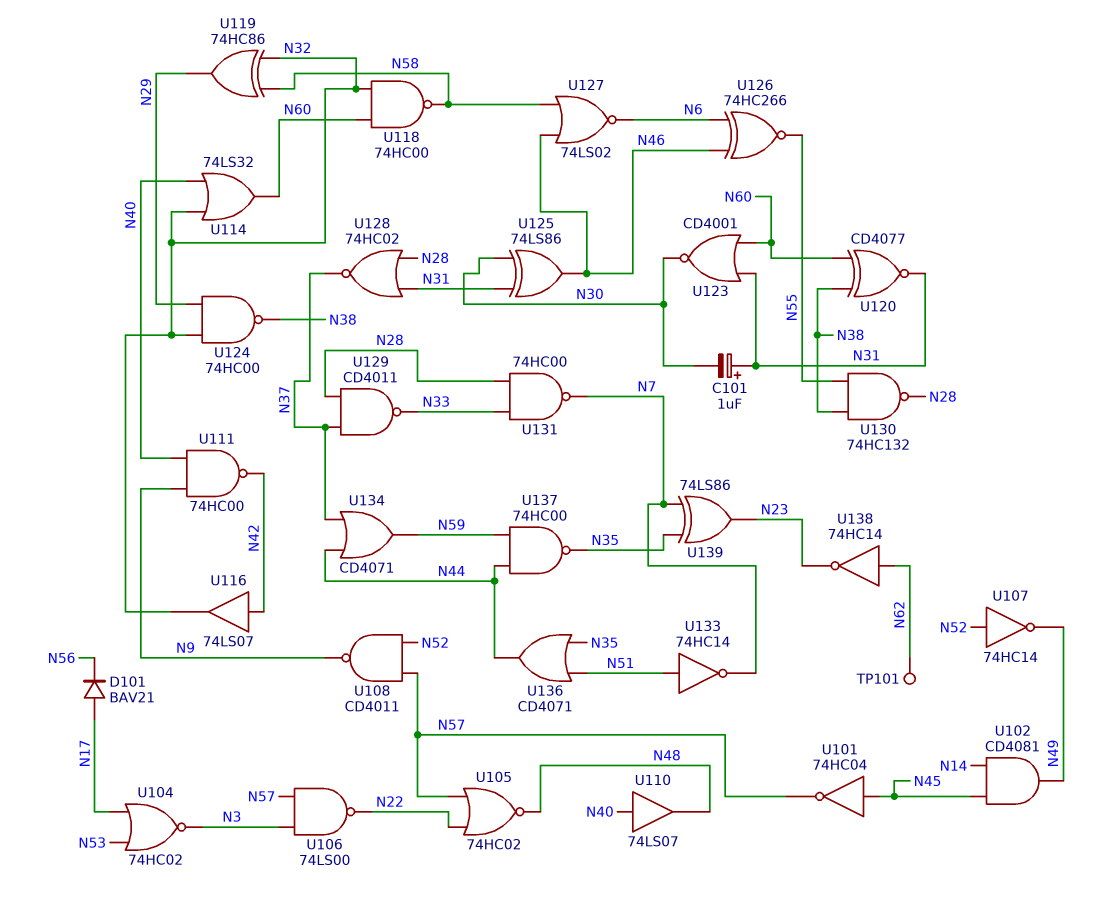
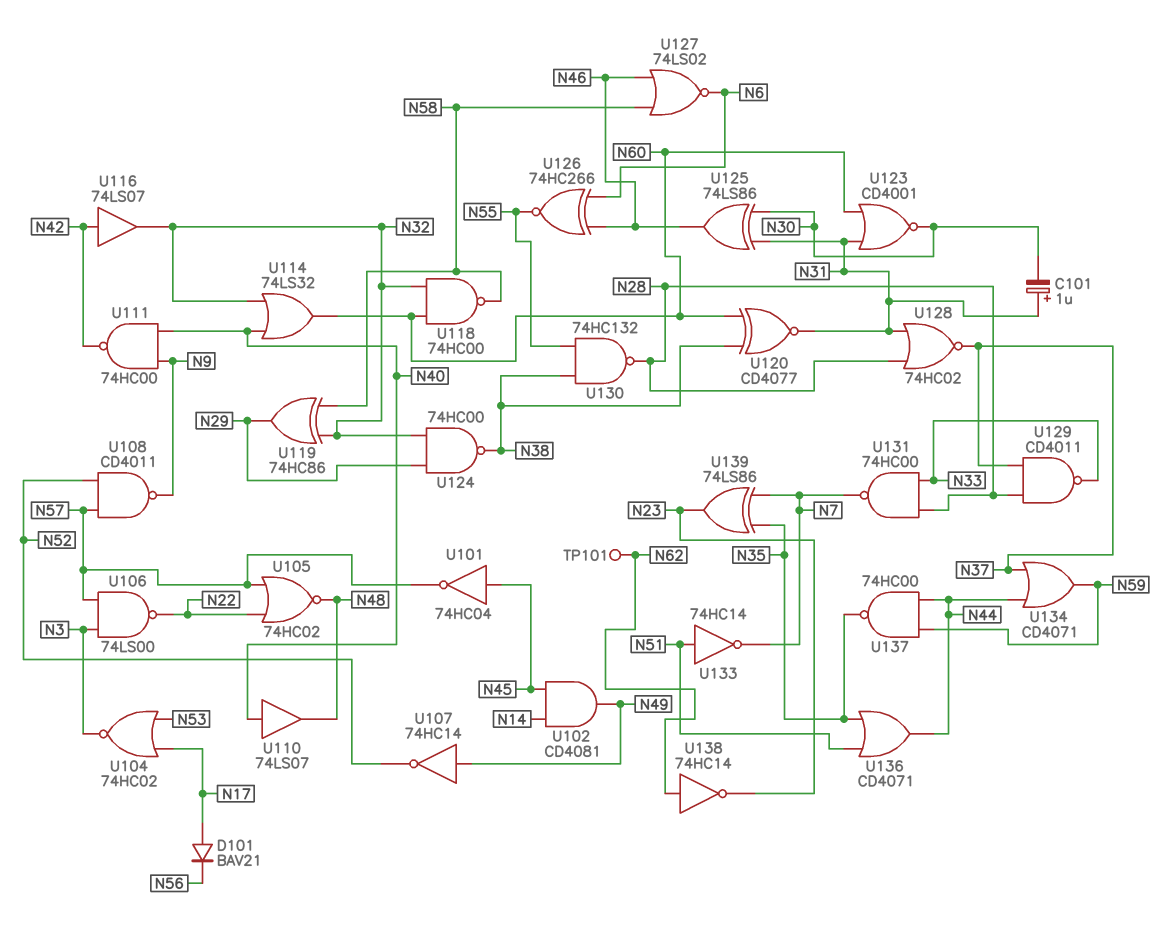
U107: NOT 74HC14 (in N52, out N49) -> NOT 74HC14 (in N49, out N52)

